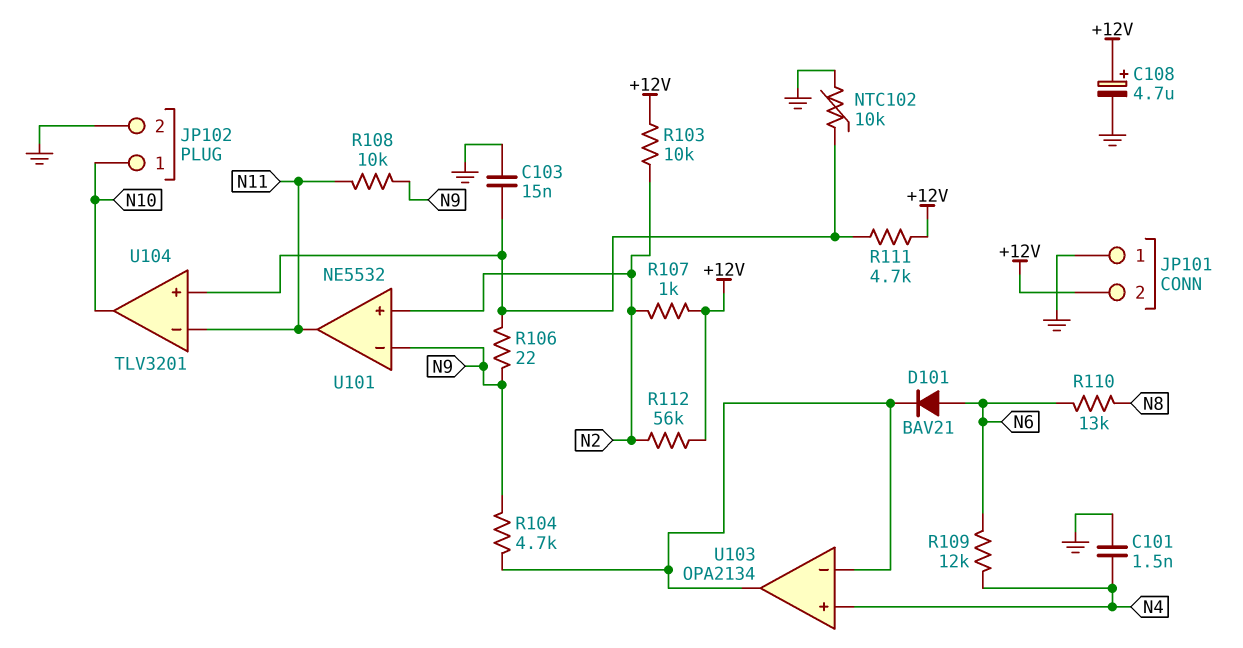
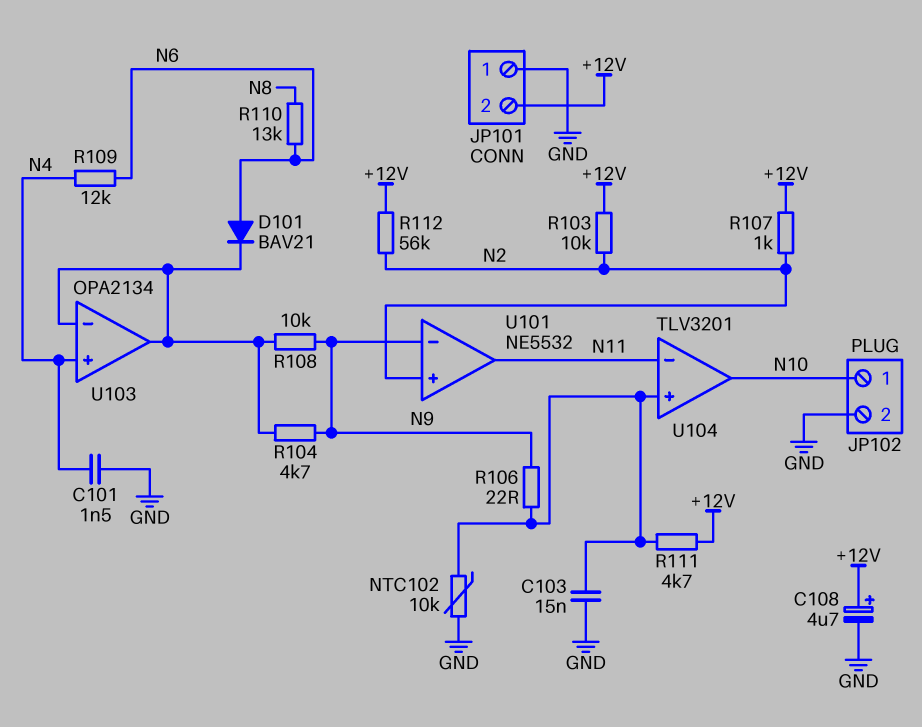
R108: 10k (N9, N11) -> 10k (N9, U103/in-)

